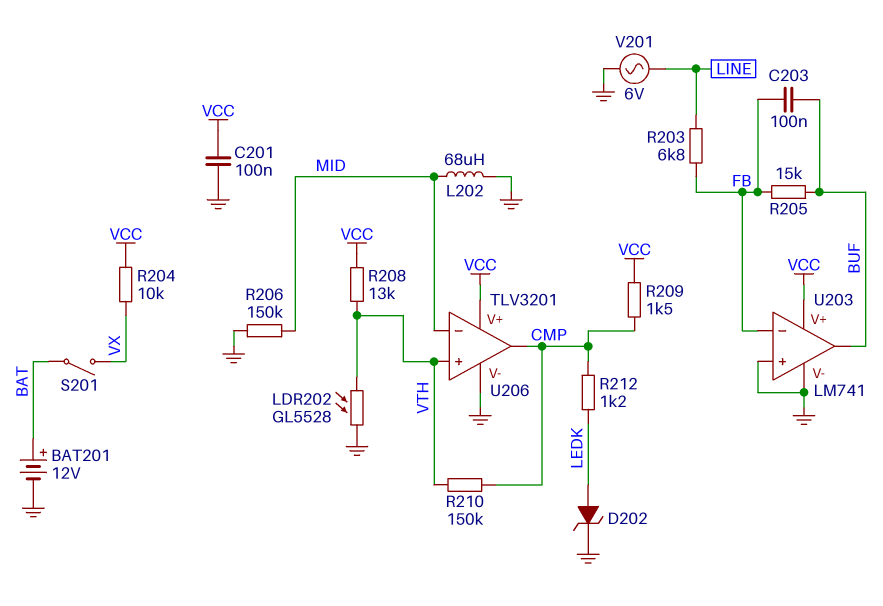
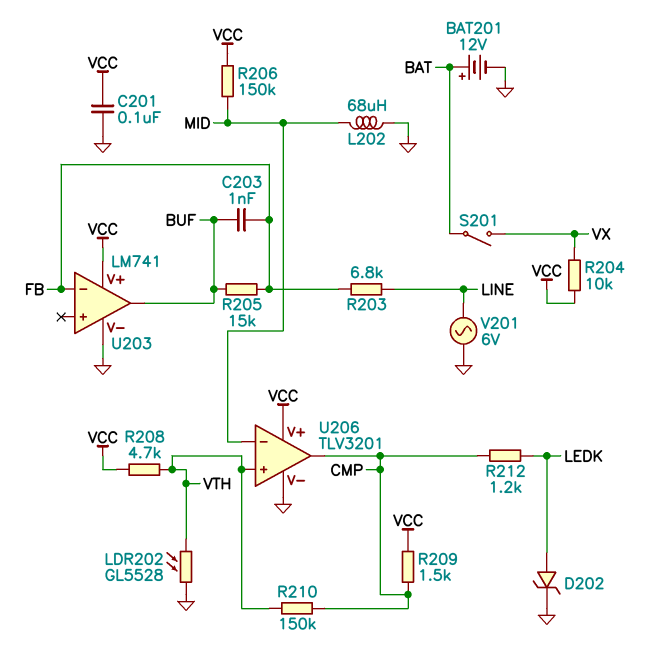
C203: 100nF (BUF, FB) -> 1nF (BUF, FB)
R206: 150k (GND, MID) -> 150k (MID, VCC)
R208: 13k (VCC, VTH) -> 4.7k (VCC, VTH)
U203 pin in+: GND -> none

